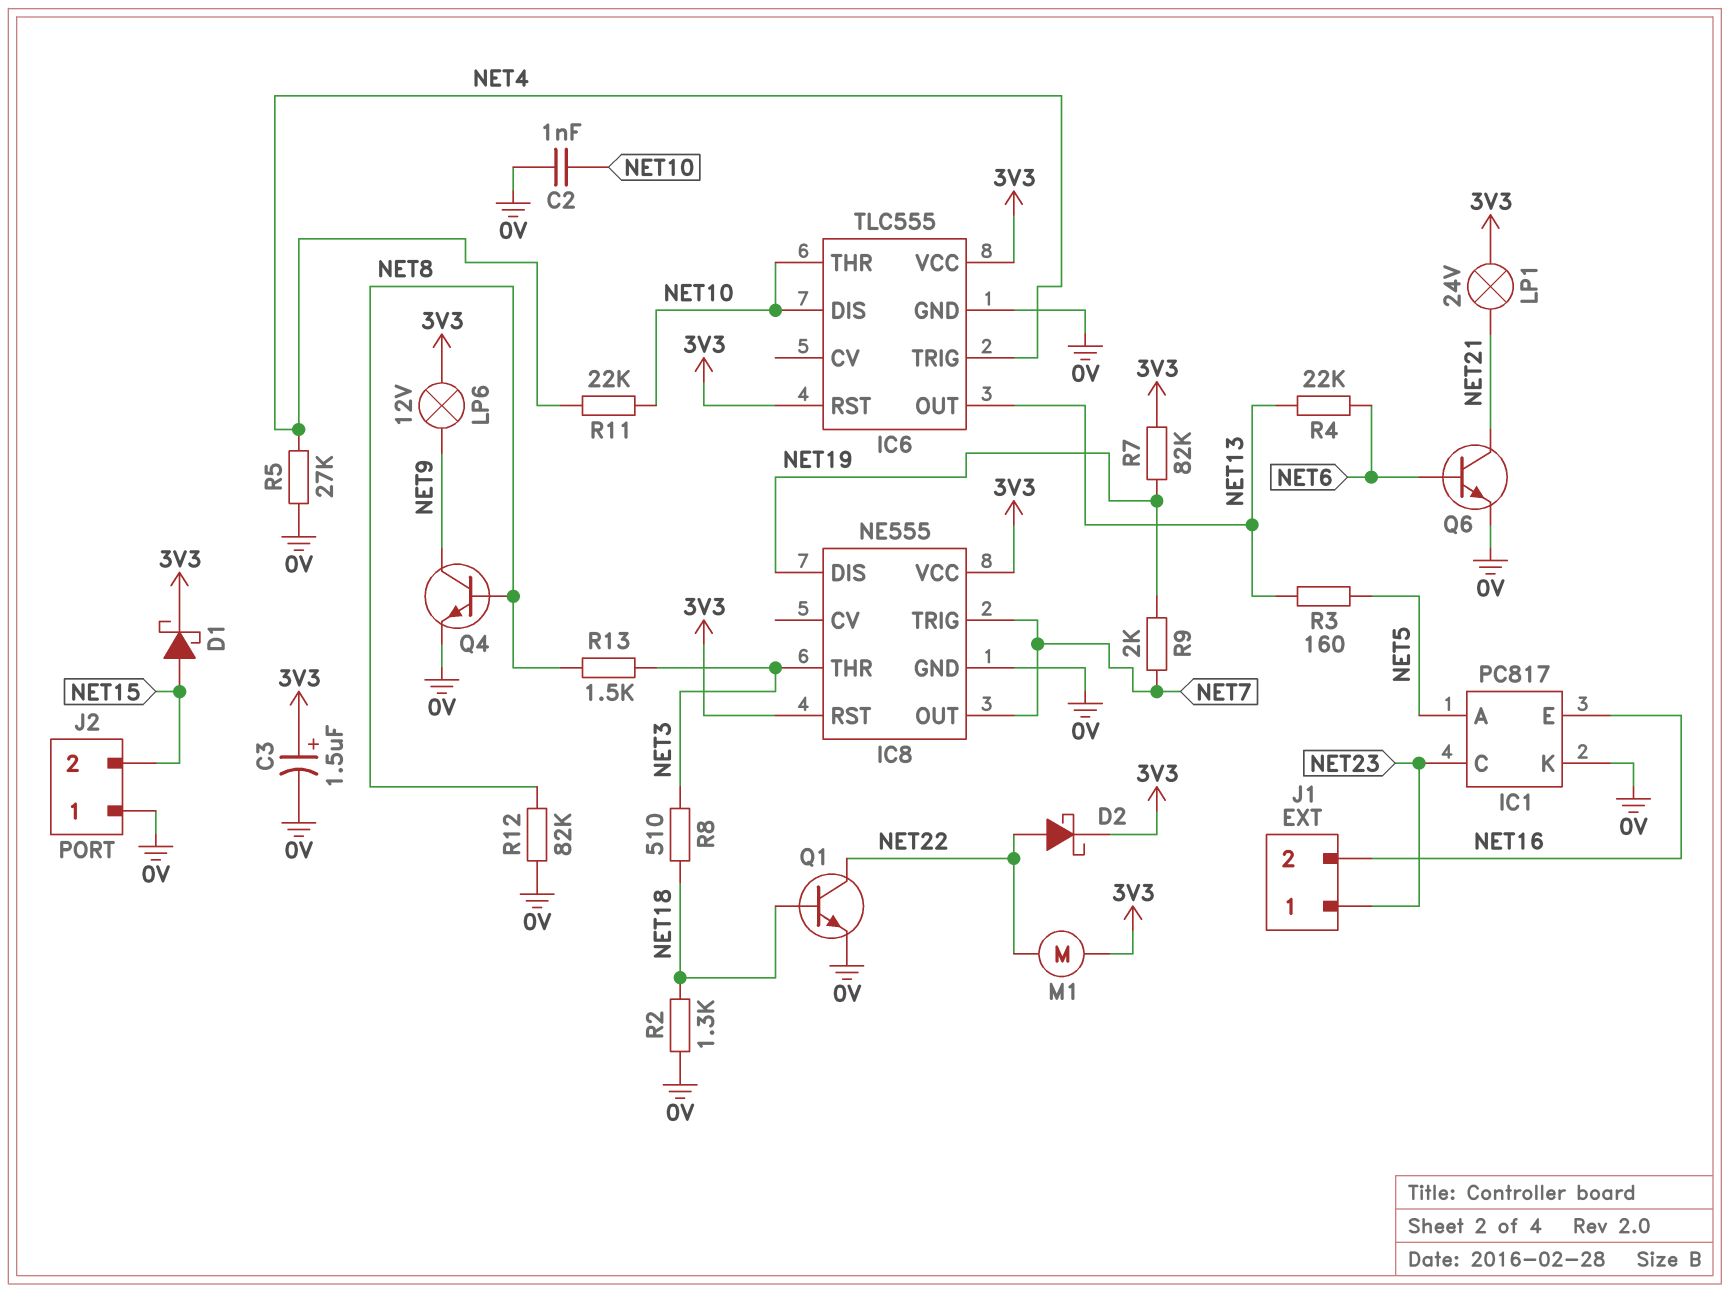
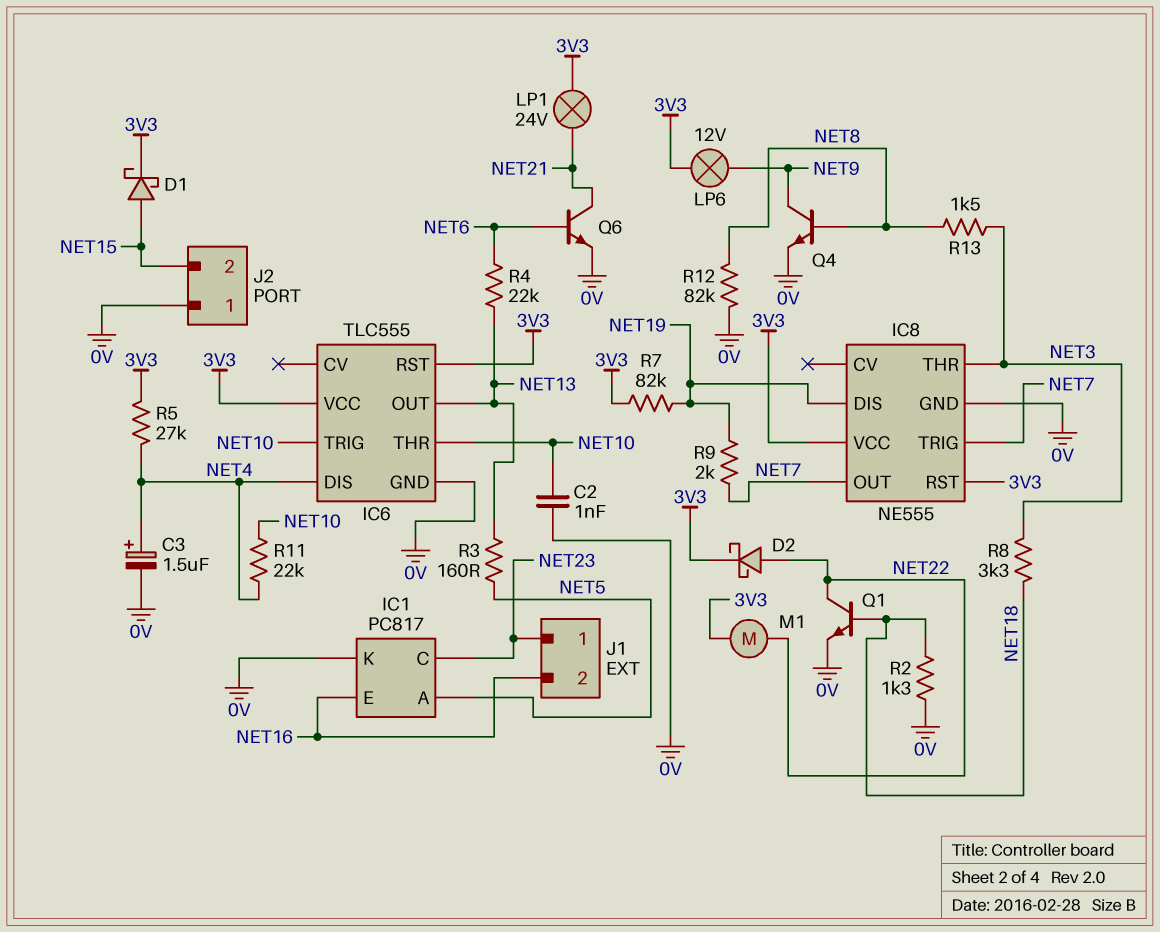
C3: 1.5uF (plus 3V3, minus 0V) -> 1.5uF (plus NET4, minus 0V)
IC6 pin DIS: NET10 -> NET4
IC6 pin TRIG: NET4 -> NET10
R5: 27k (0V, NET4) -> 27k (3V3, NET4)
R8: 510 (NET3, NET18) -> 3.3k (NET3, NET18)

